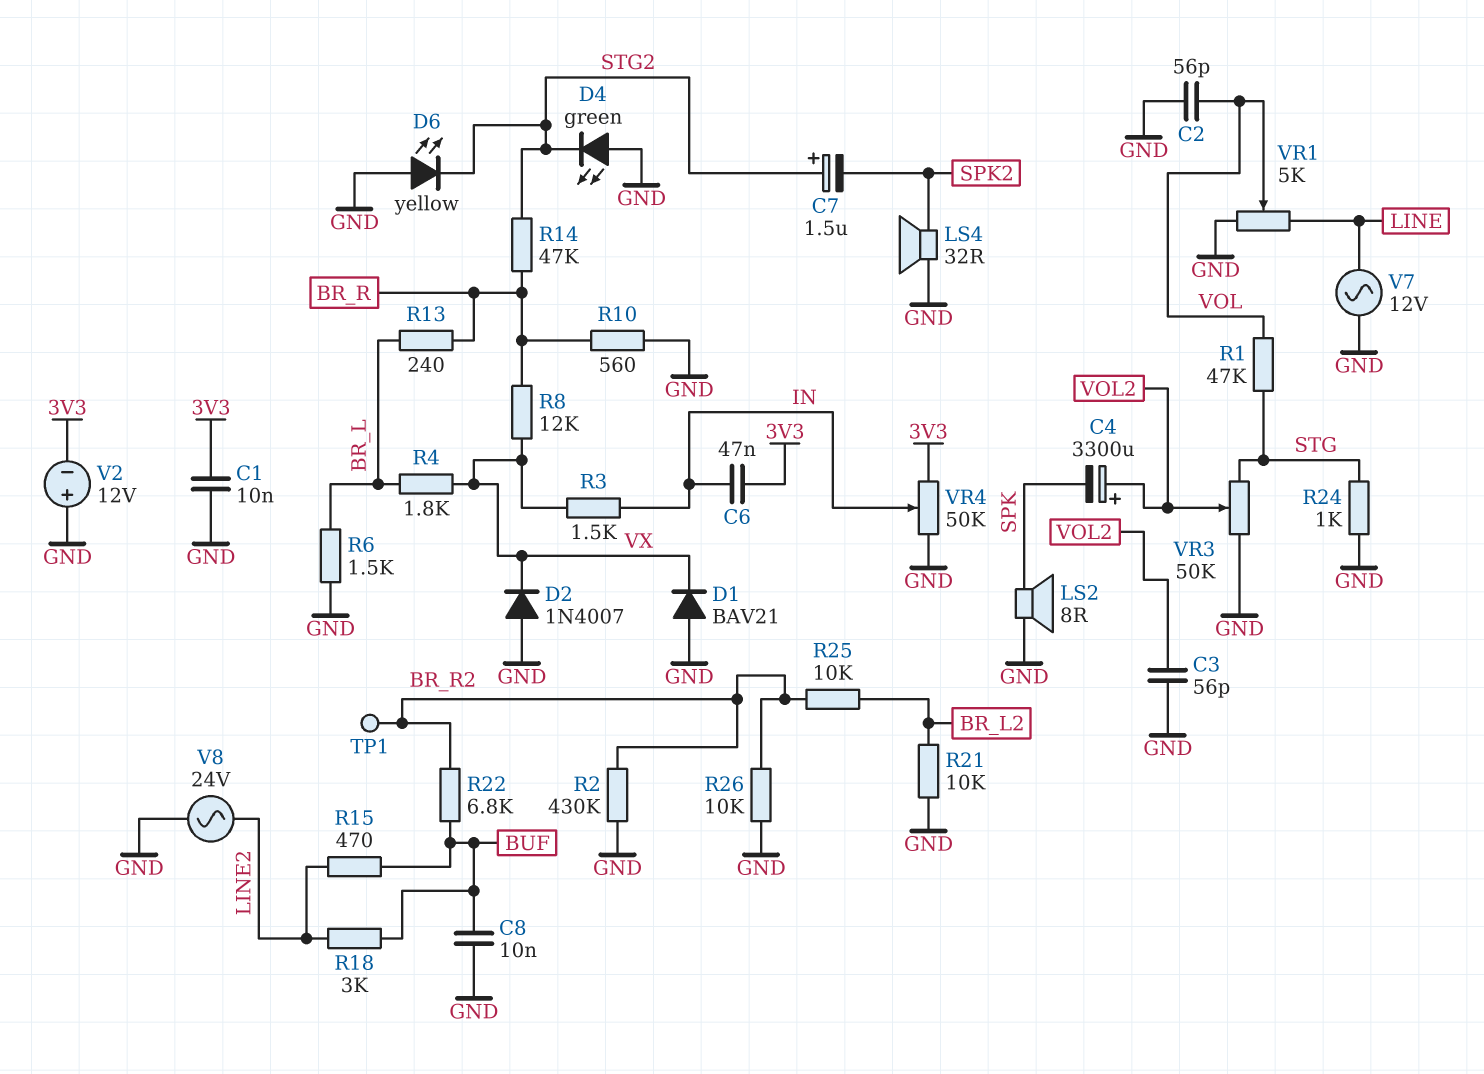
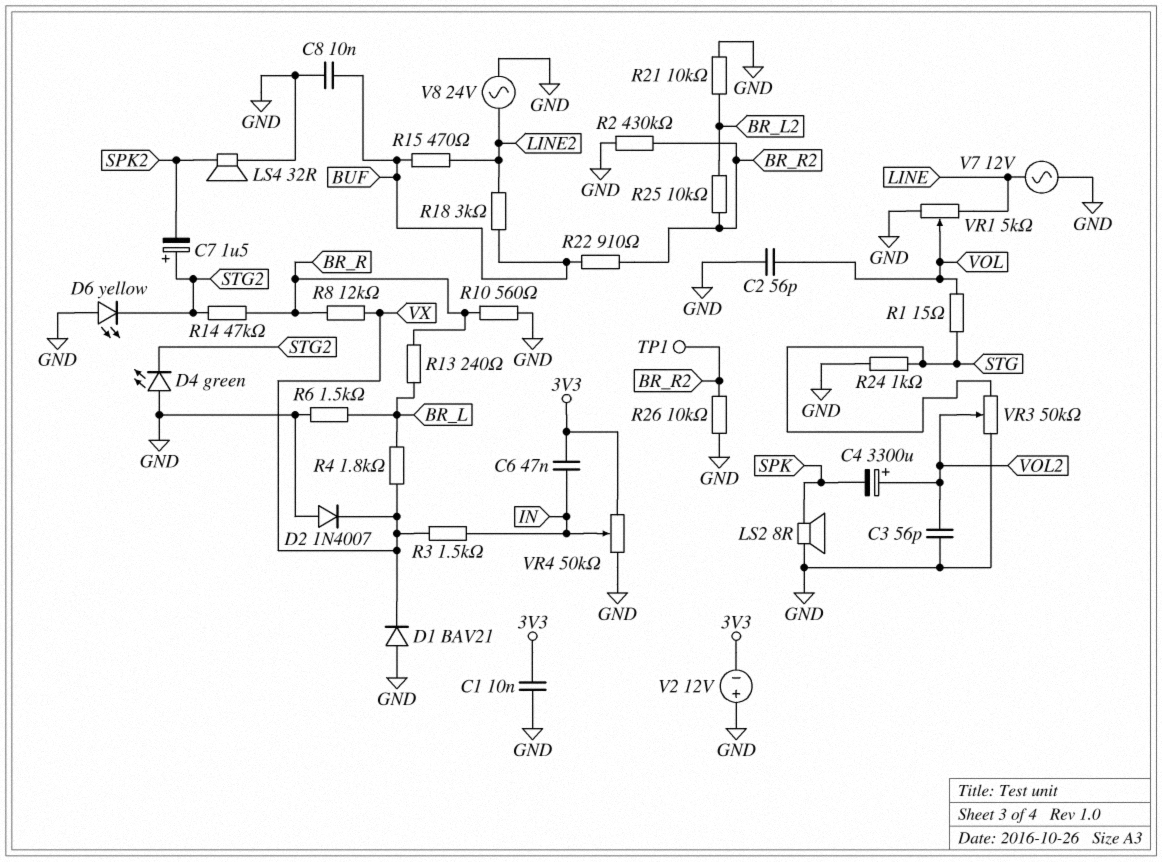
R1: 47k (STG, VOL) -> 15 (STG, VOL)
R22: 6.8k (BR_R2, BUF) -> 910 (BR_R2, BUF)

